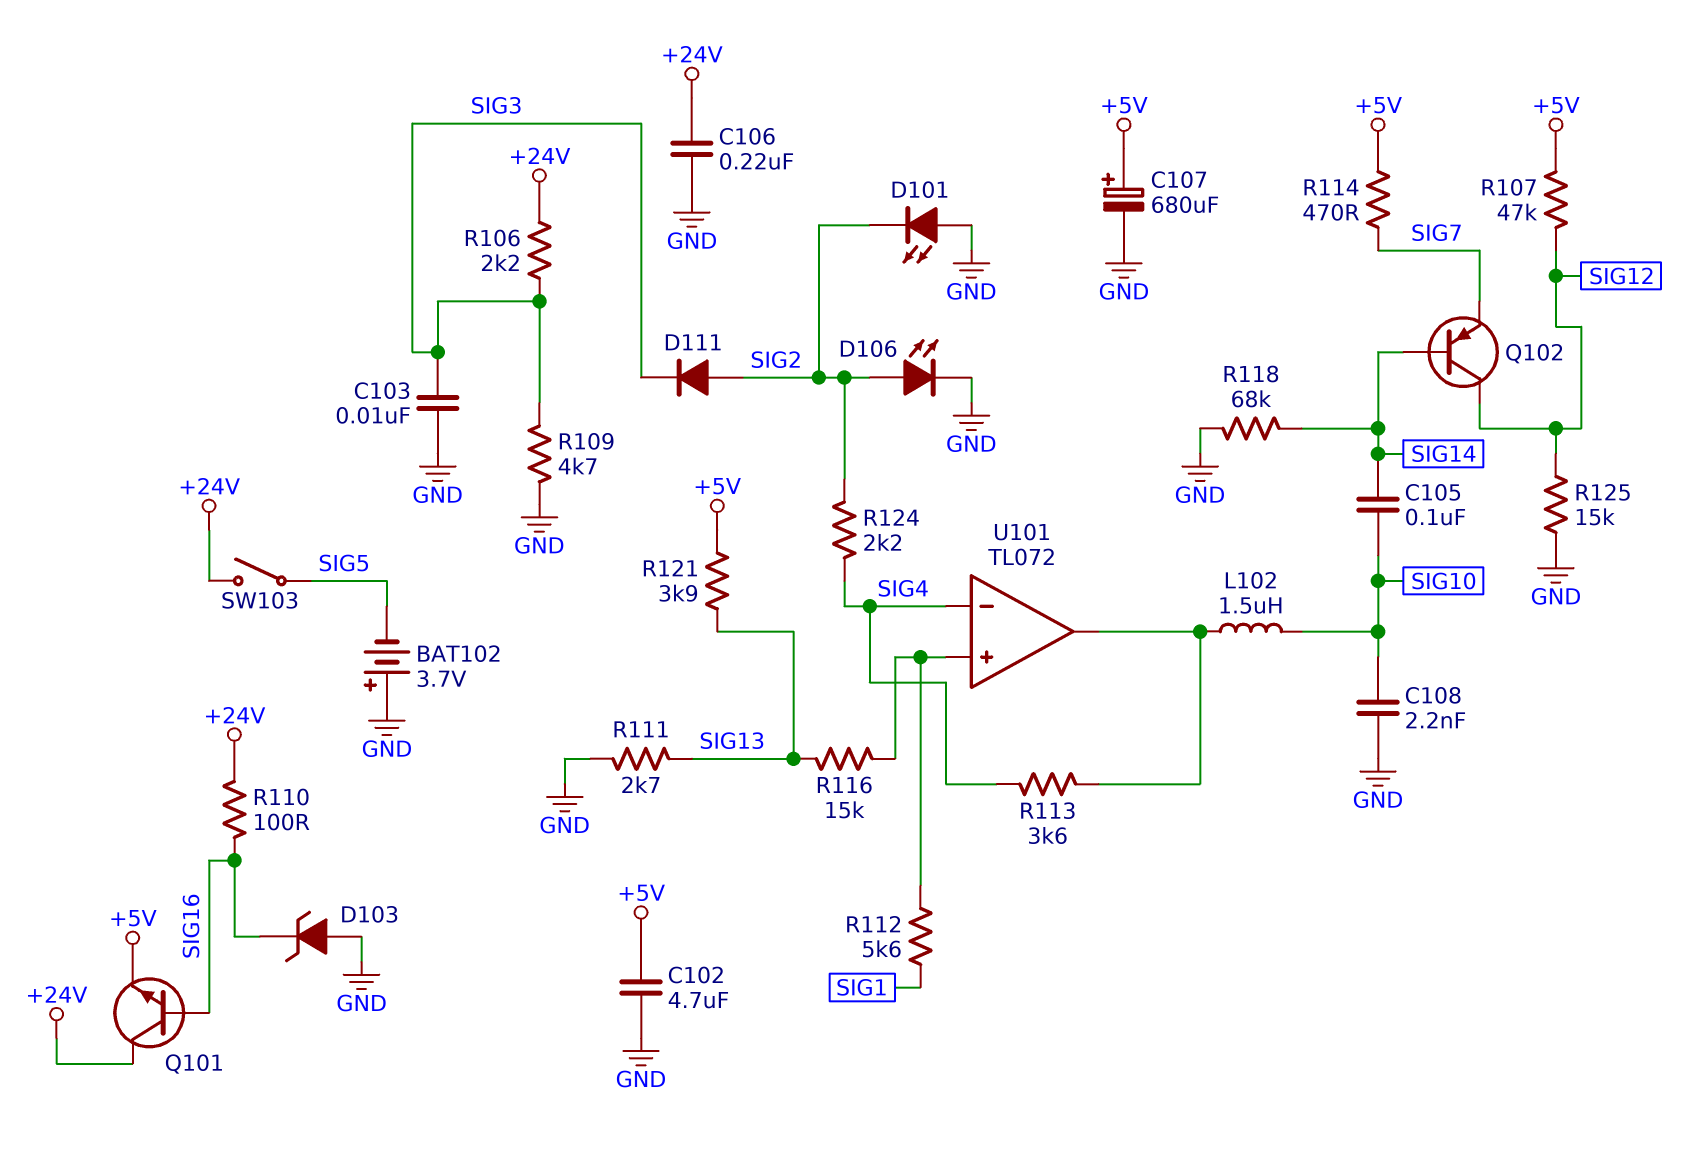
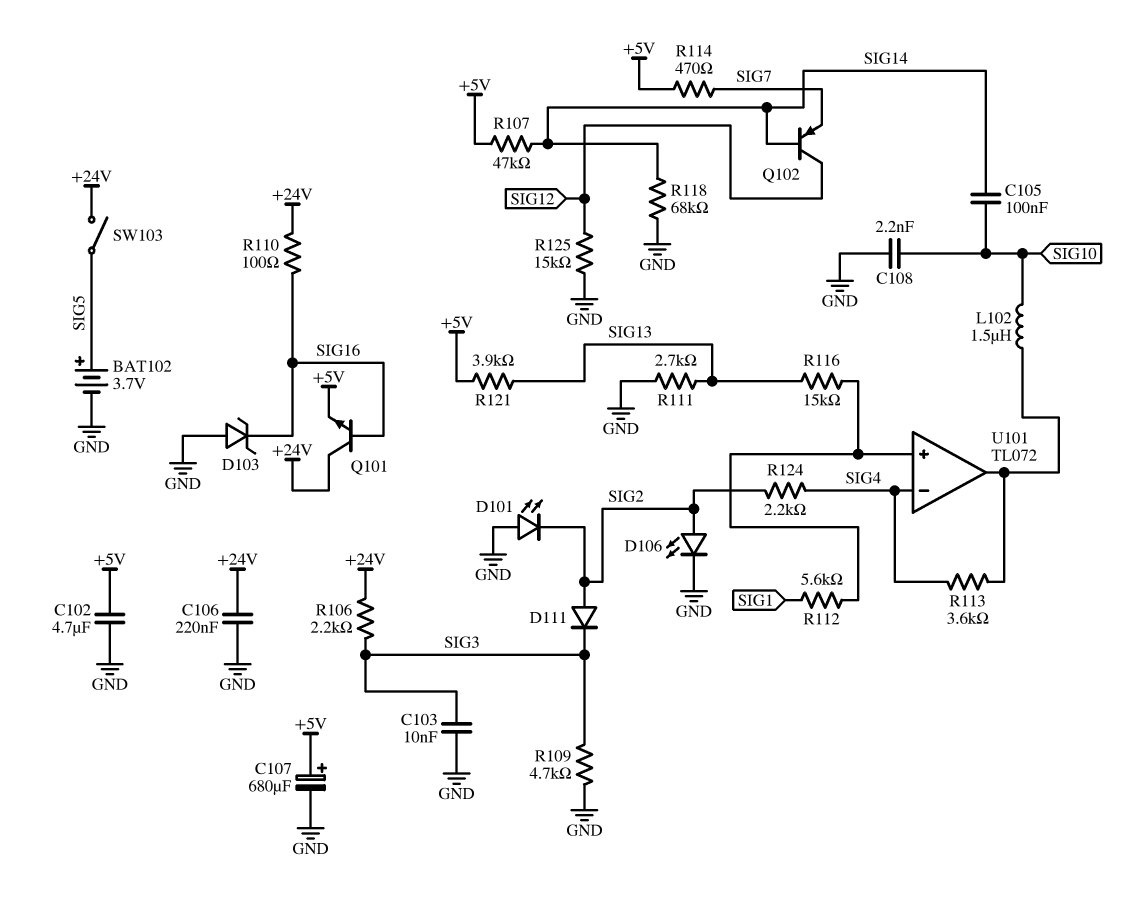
BAT102: 3.7V (plus GND, minus SIG5) -> 3.7V (plus SIG5, minus GND)
R107: 47k (+5V, SIG12) -> 47k (+5V, SIG14)

